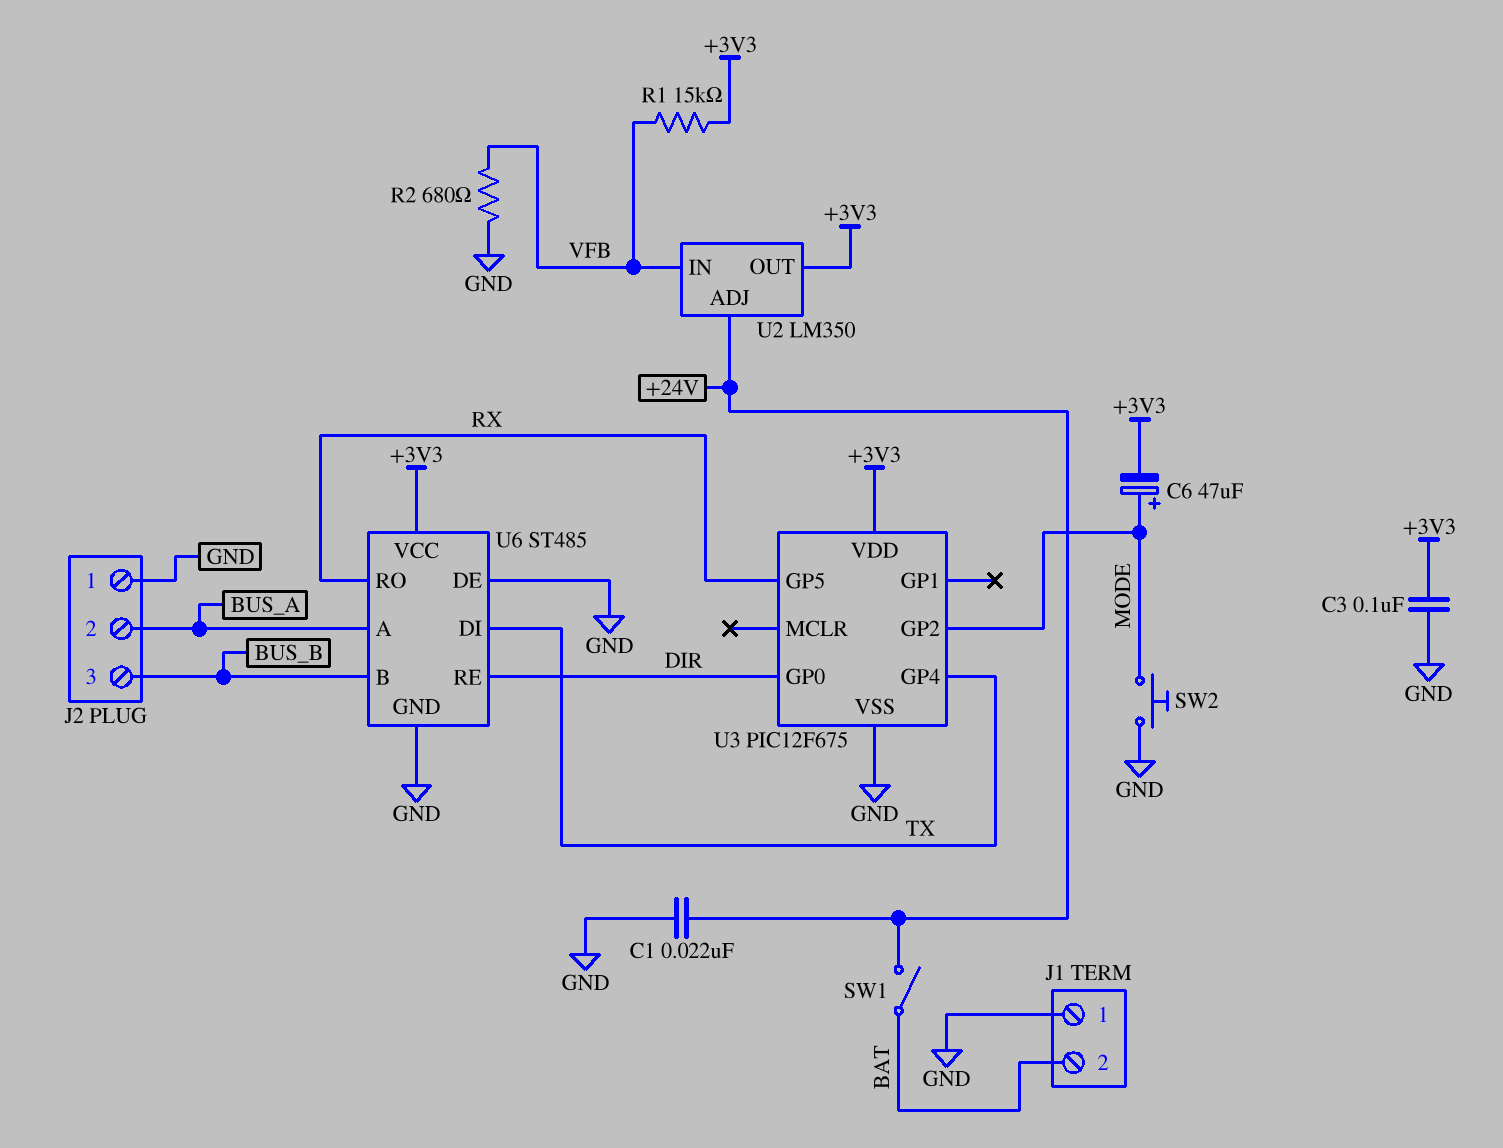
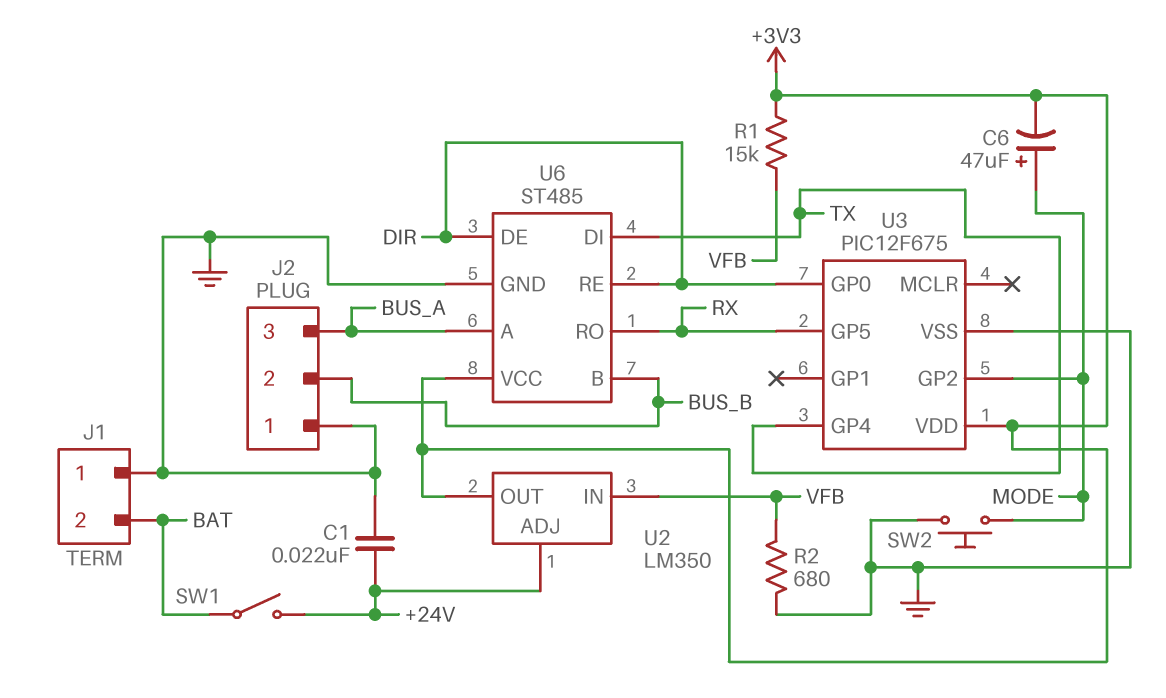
C3: 100nF (+3V3, GND) -> none
J2 pin 2: BUS_A -> BUS_B
J2 pin 3: BUS_B -> BUS_A
U6 pin DE: GND -> DIR

